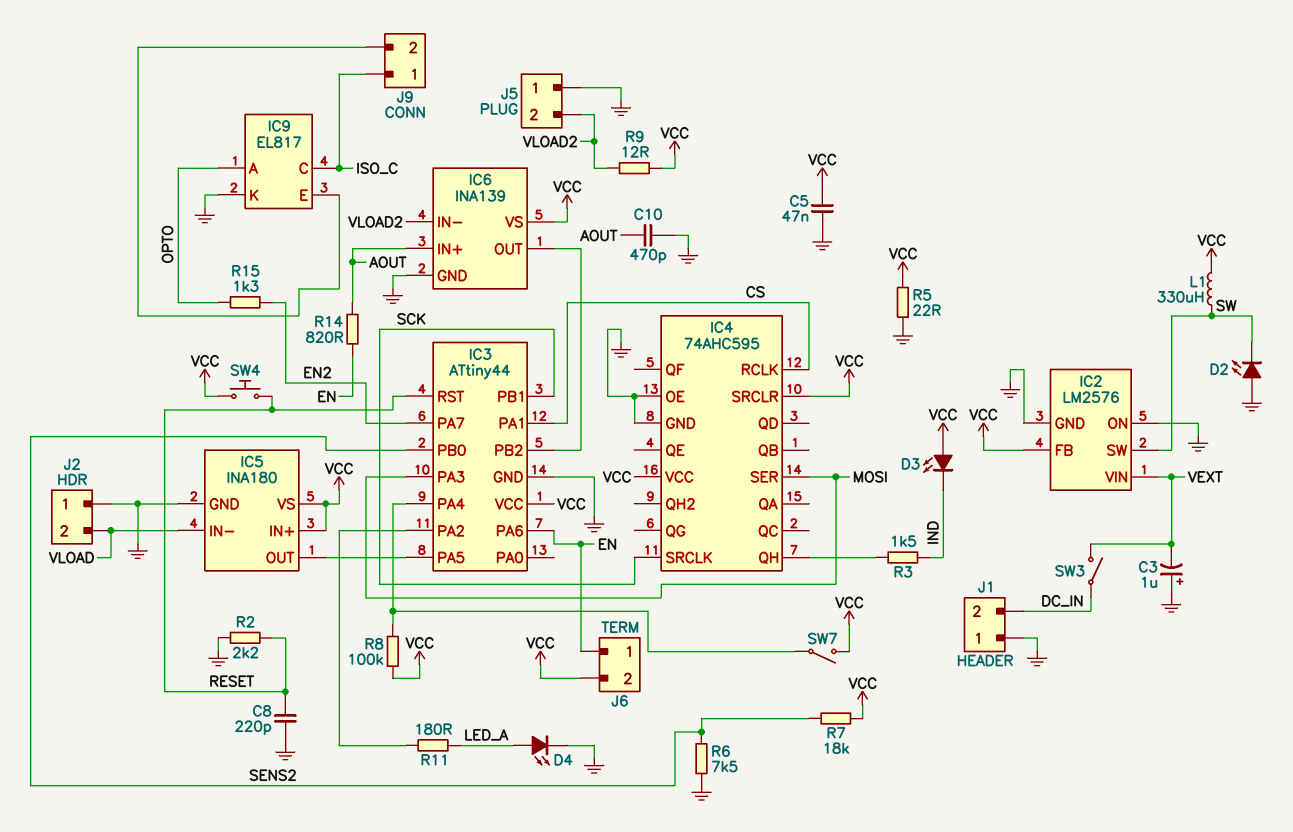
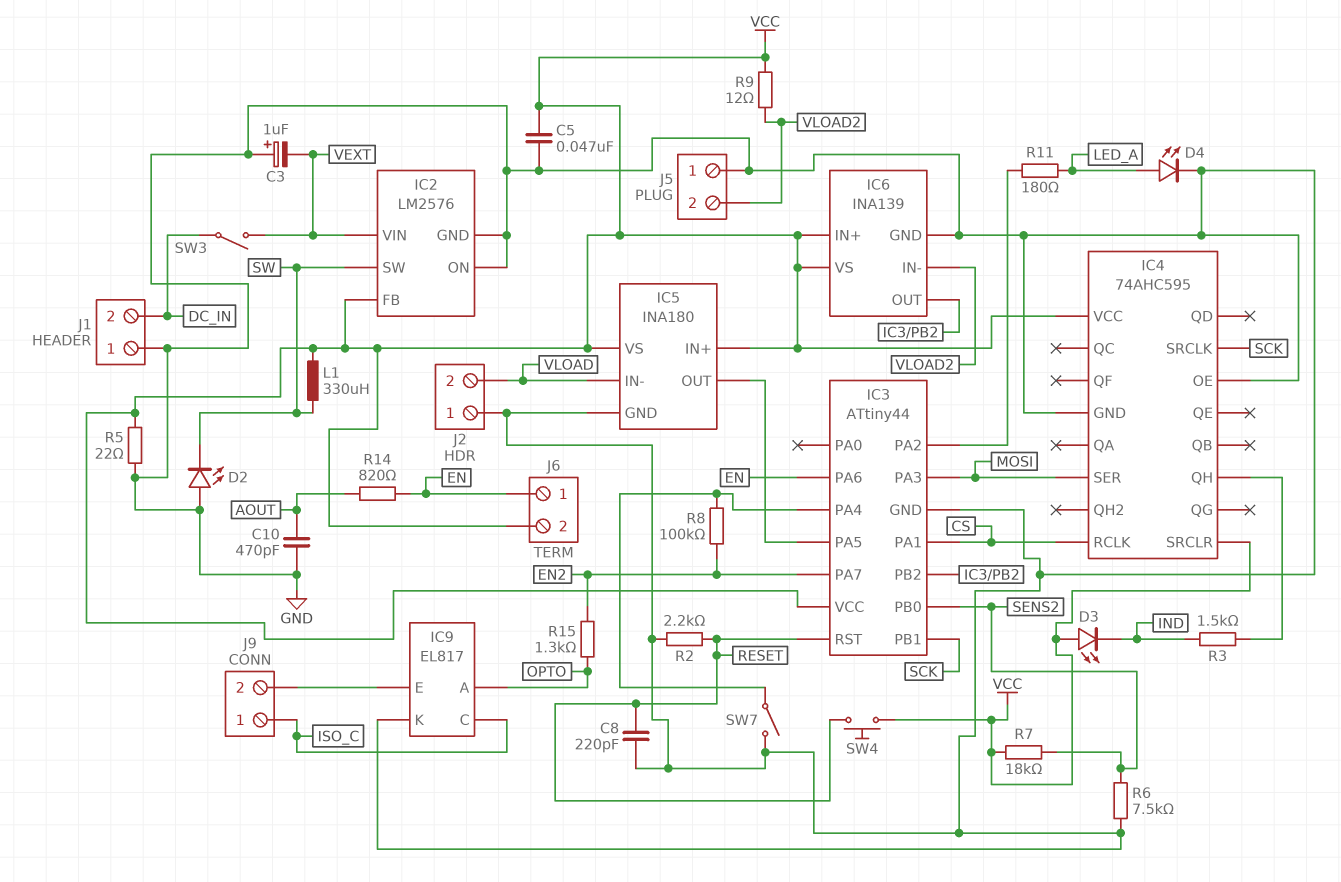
IC6 pin IN+: AOUT -> VCC
R8: 100k (IC3/PA4, VCC) -> 100k (EN2, IC3/PA4)
SW7: switch (IC3/PA4, VCC) -> switch (GND, IC3/PA4)

